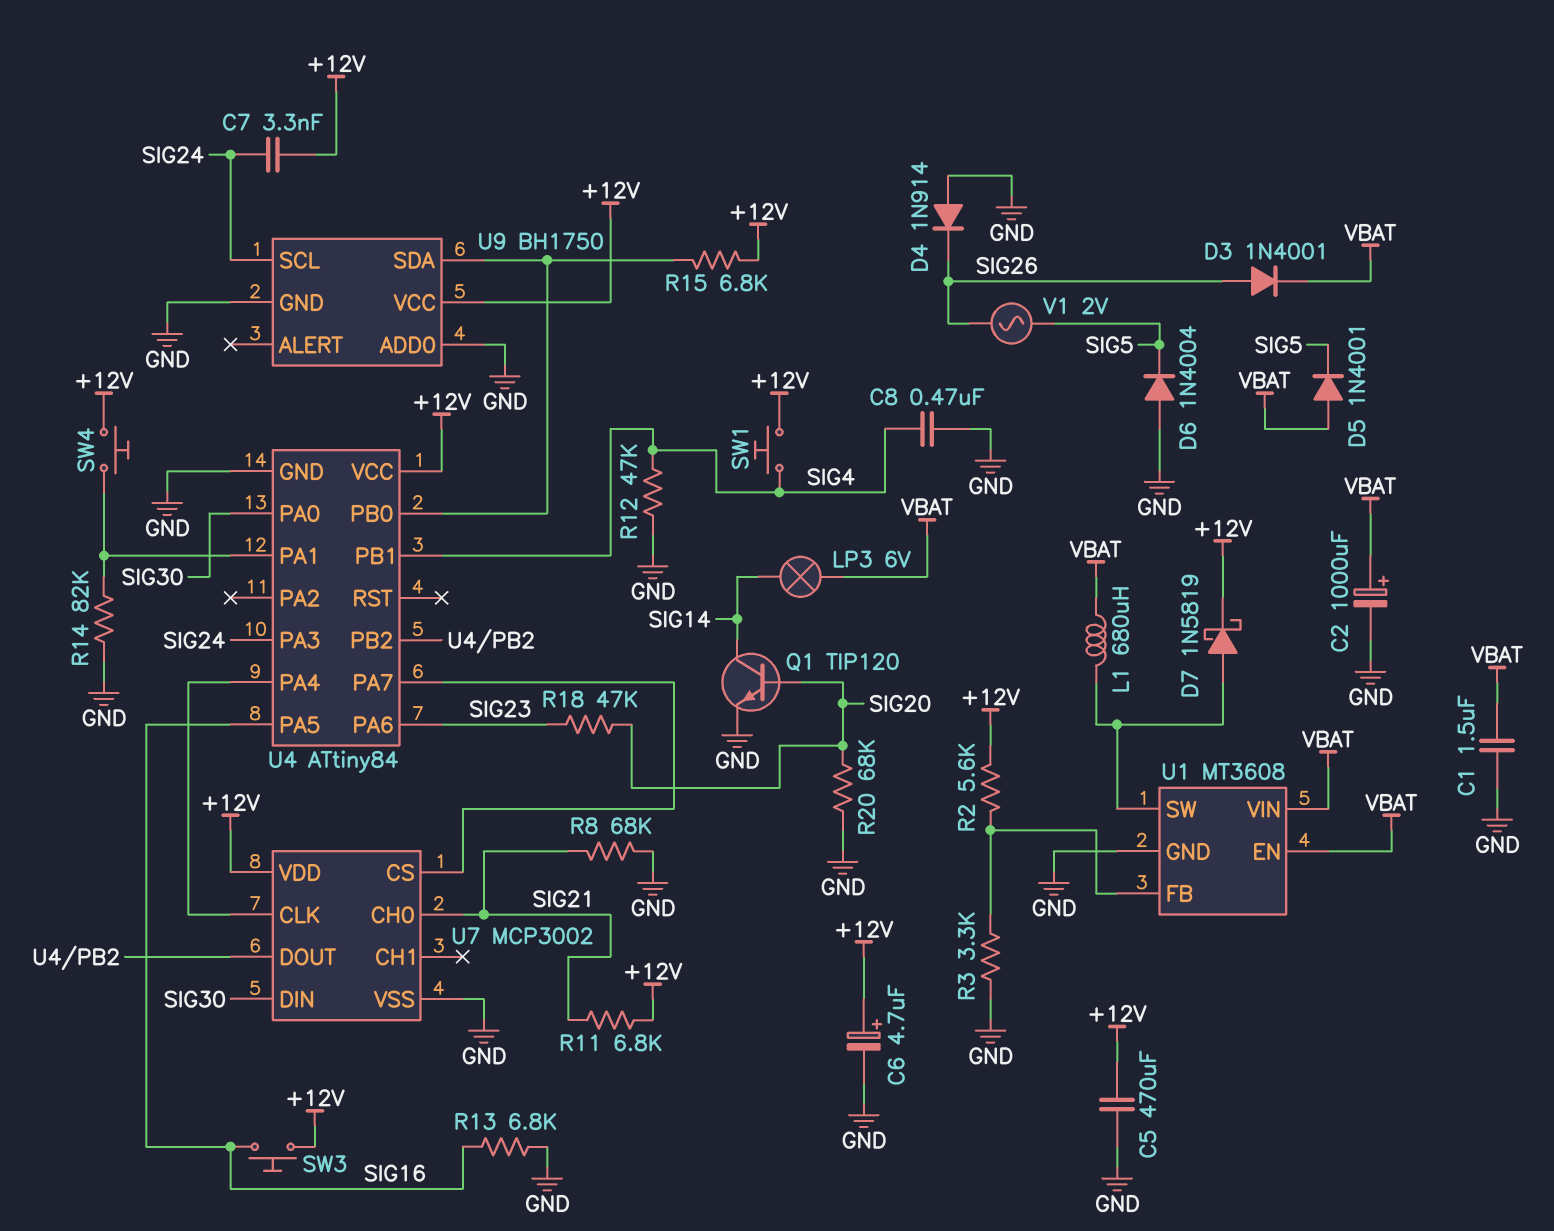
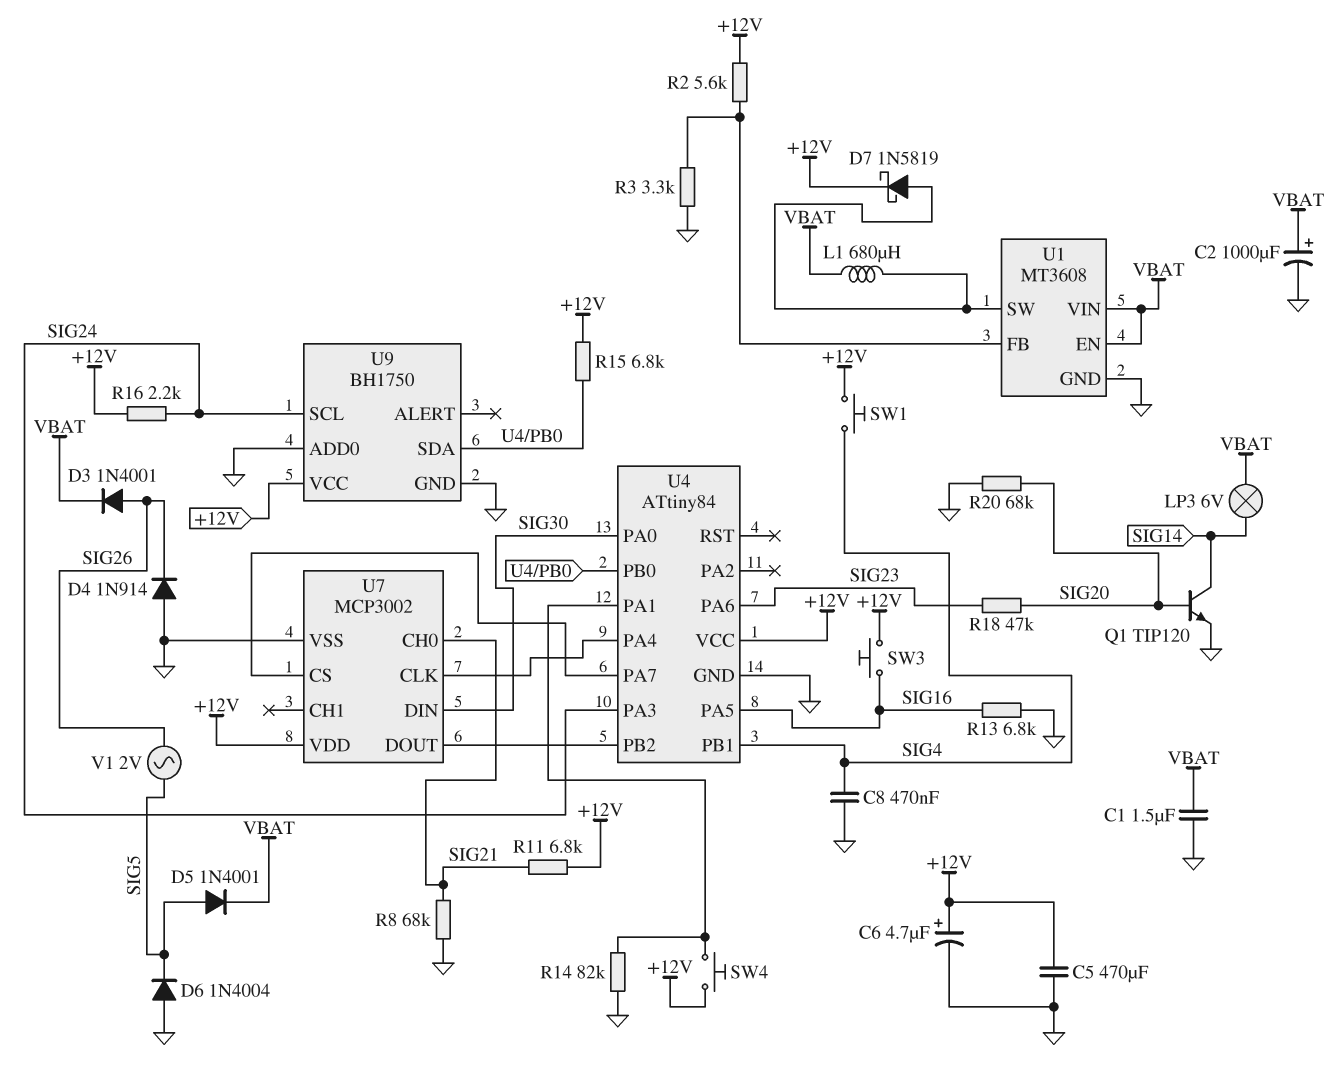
C7: 3.3nF (+12V, SIG24) -> none
D5: diode 1N4001 (A VBAT, K SIG5) -> diode 1N4001 (A SIG5, K VBAT)
R12: 47k (GND, SIG4) -> none
R16: none -> 2.2k (+12V, SIG24)

